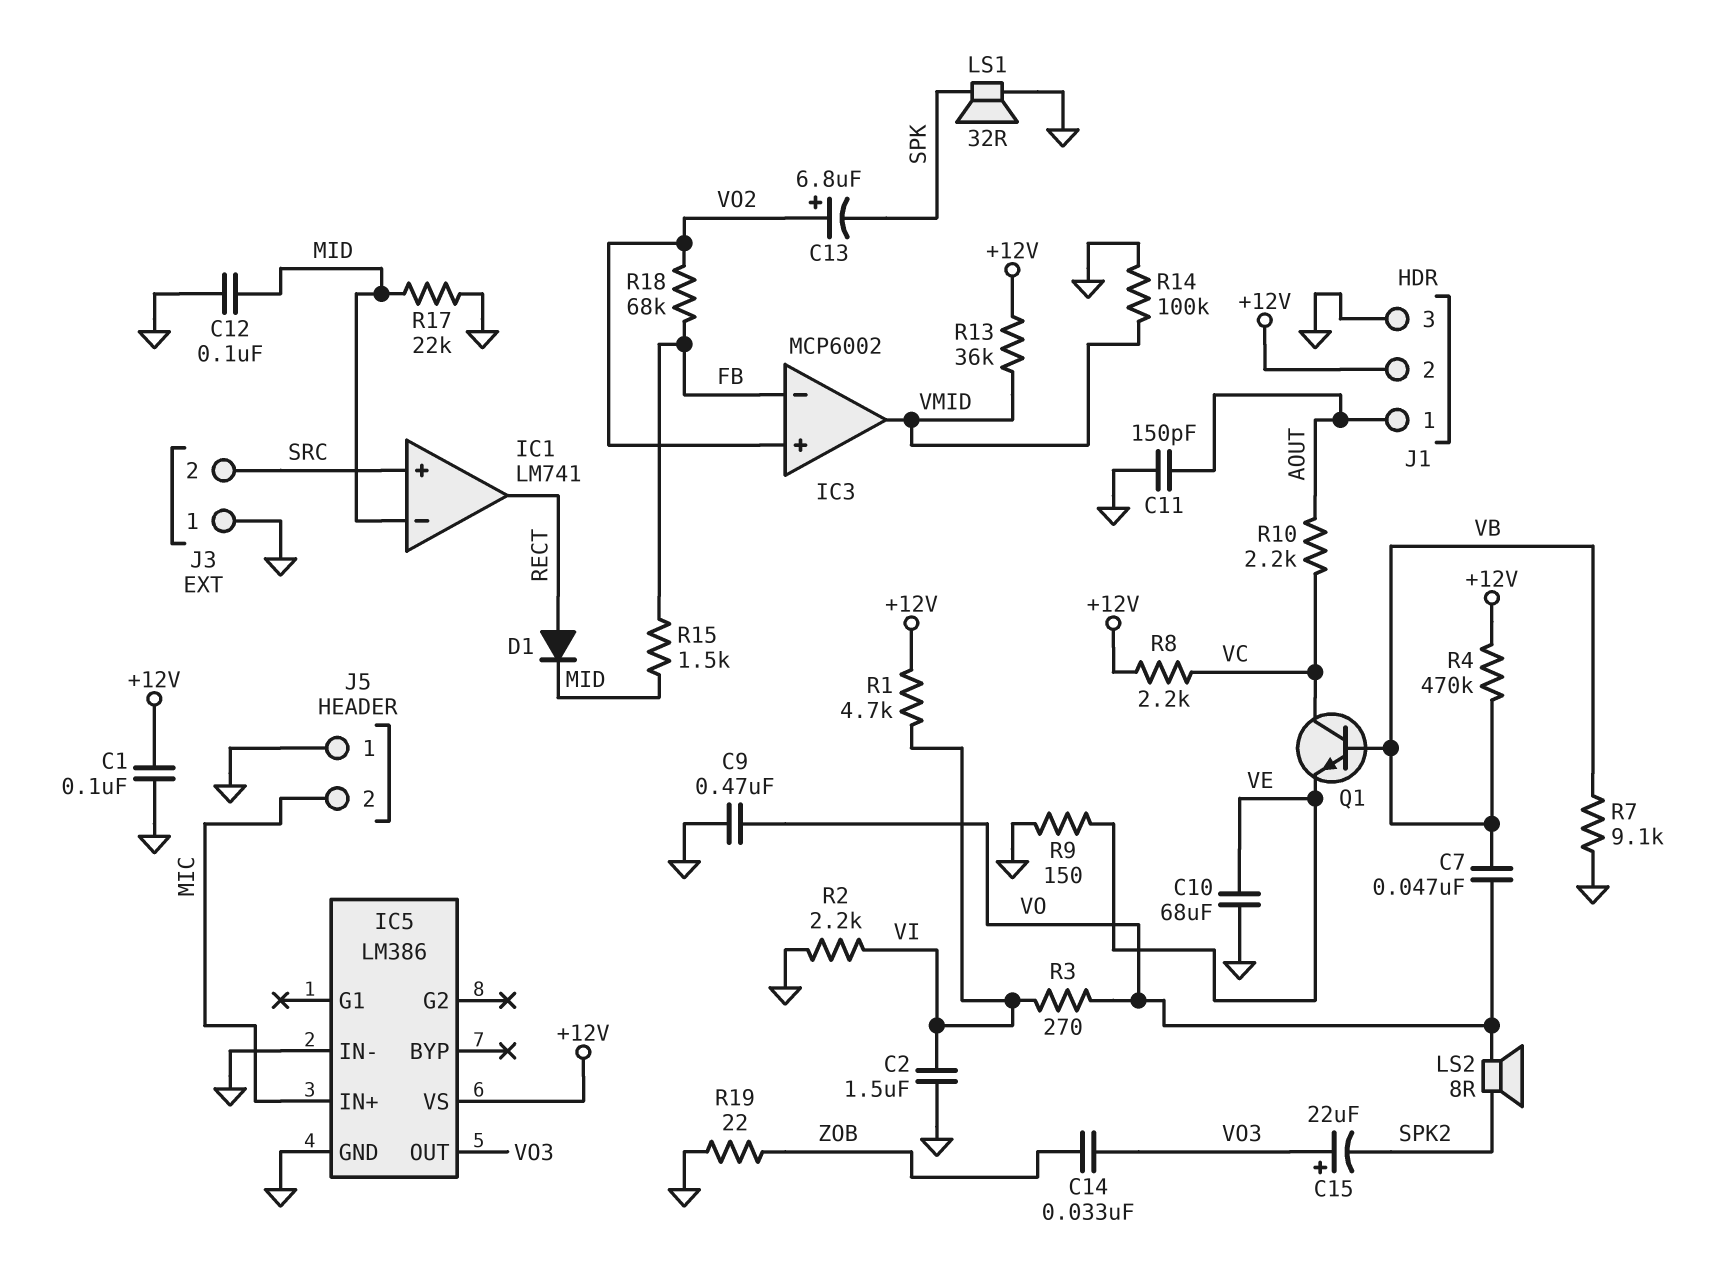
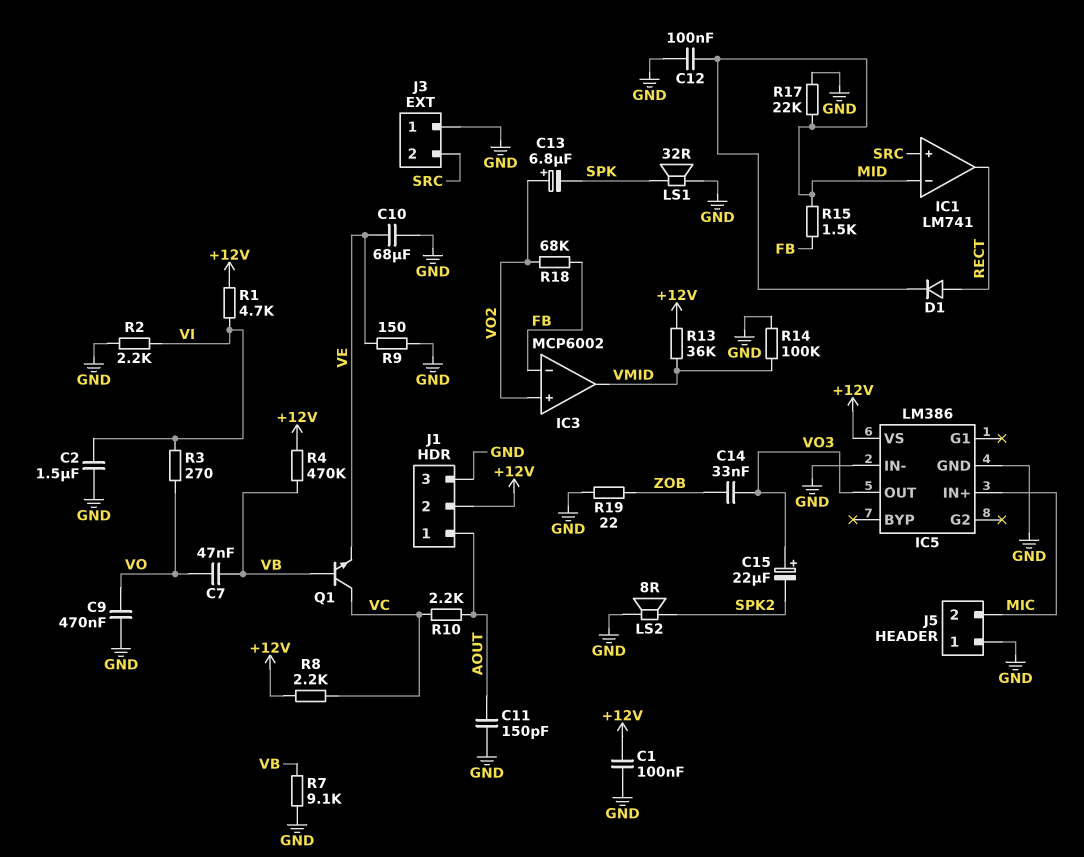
LS2: speaker 8R (SPK2, VO) -> speaker 8R (GND, SPK2)

